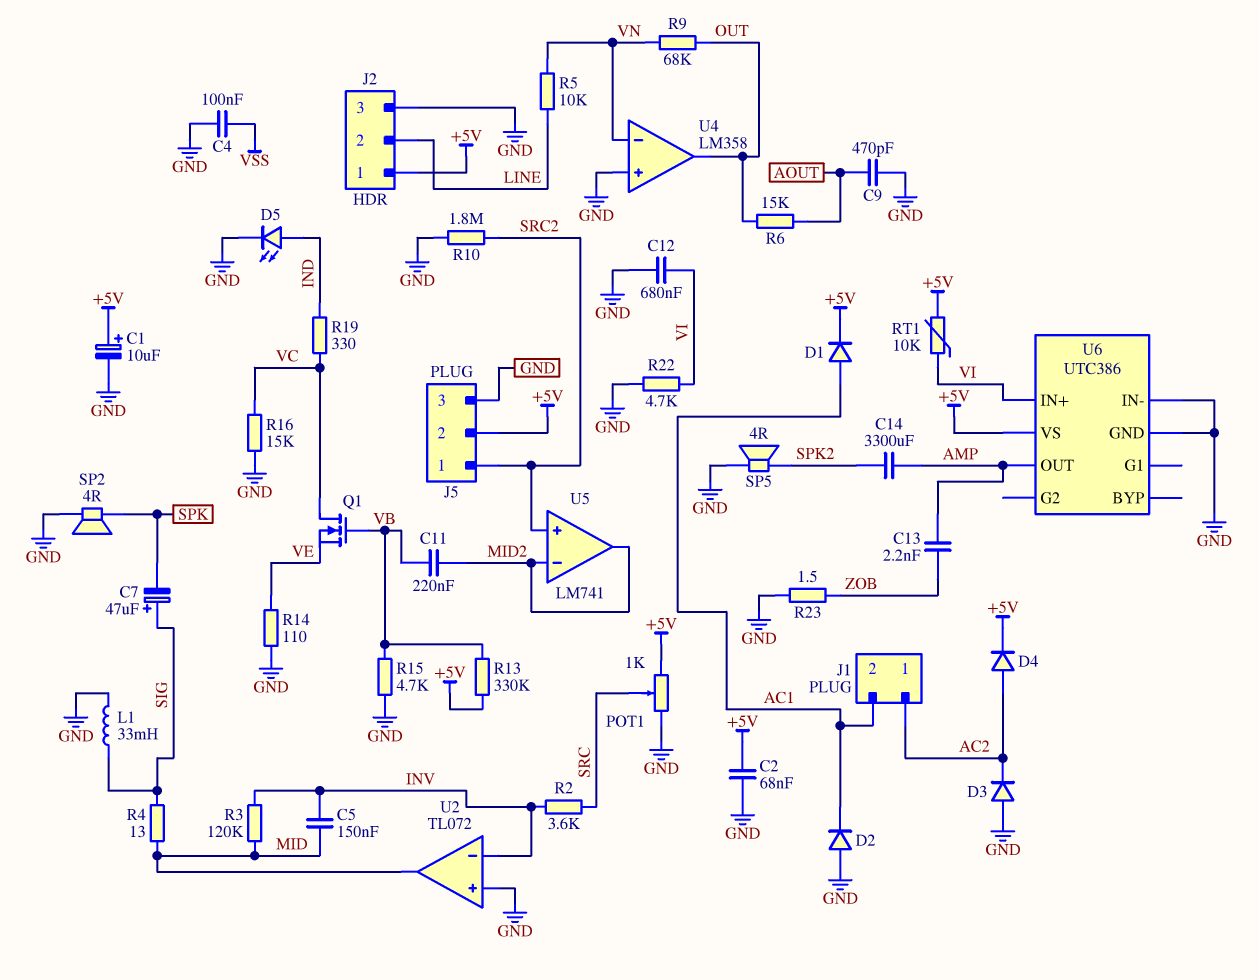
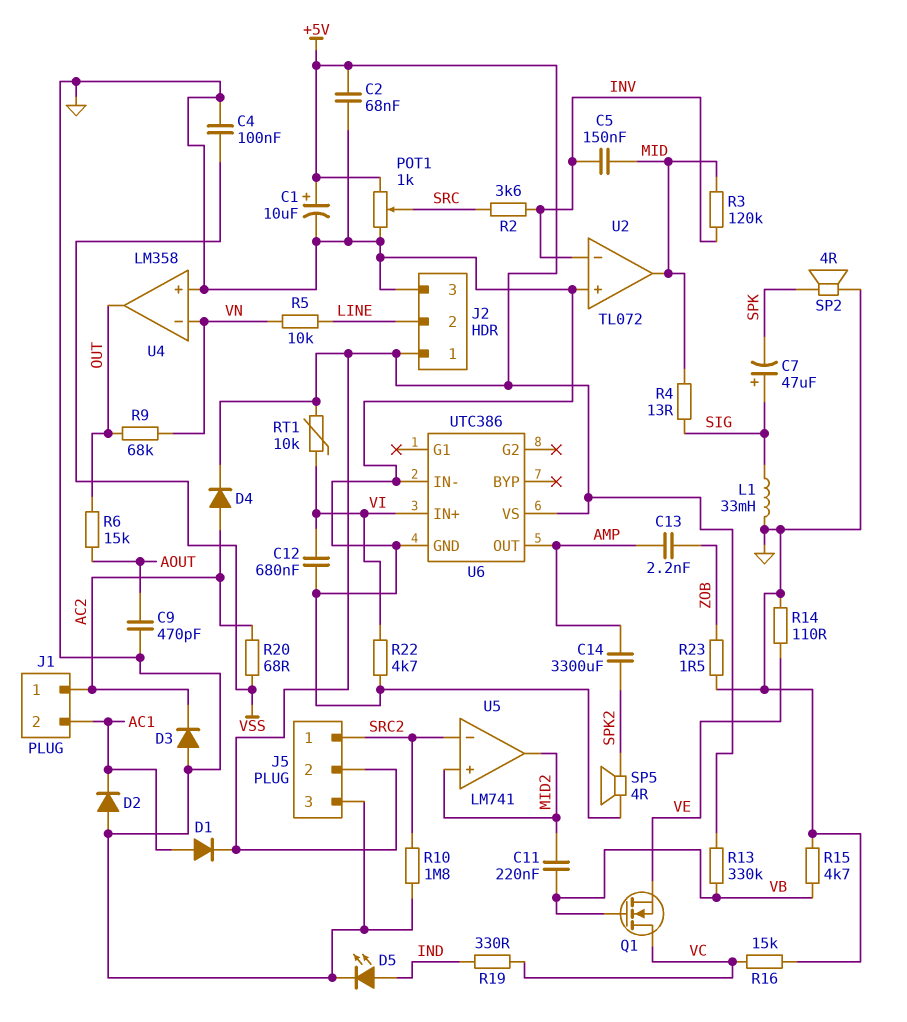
R20: none -> 68 (AC2, VSS)
U5 pin in+: SRC2 -> MID2
U5 pin in-: MID2 -> SRC2

